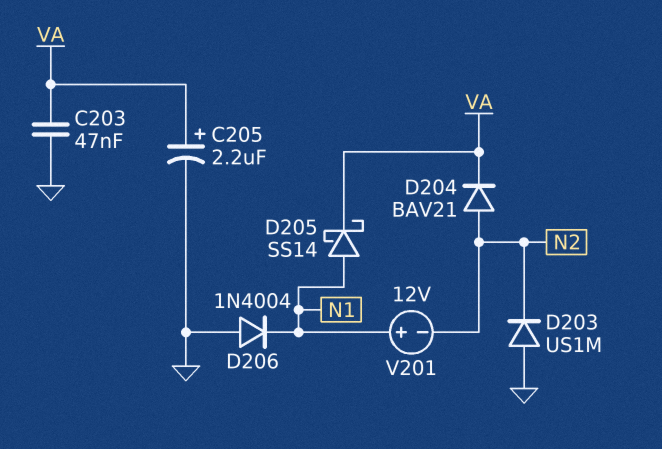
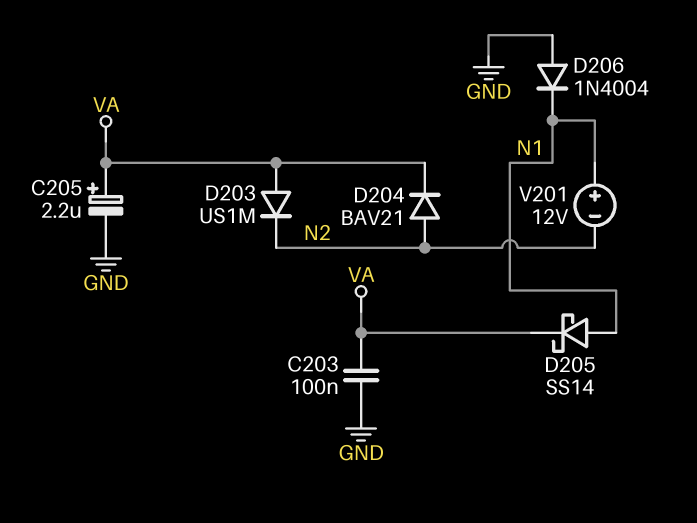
C203: 47nF (GND, VA) -> 100nF (GND, VA)
D203: diode US1M (A GND, K N2) -> diode US1M (A VA, K N2)

